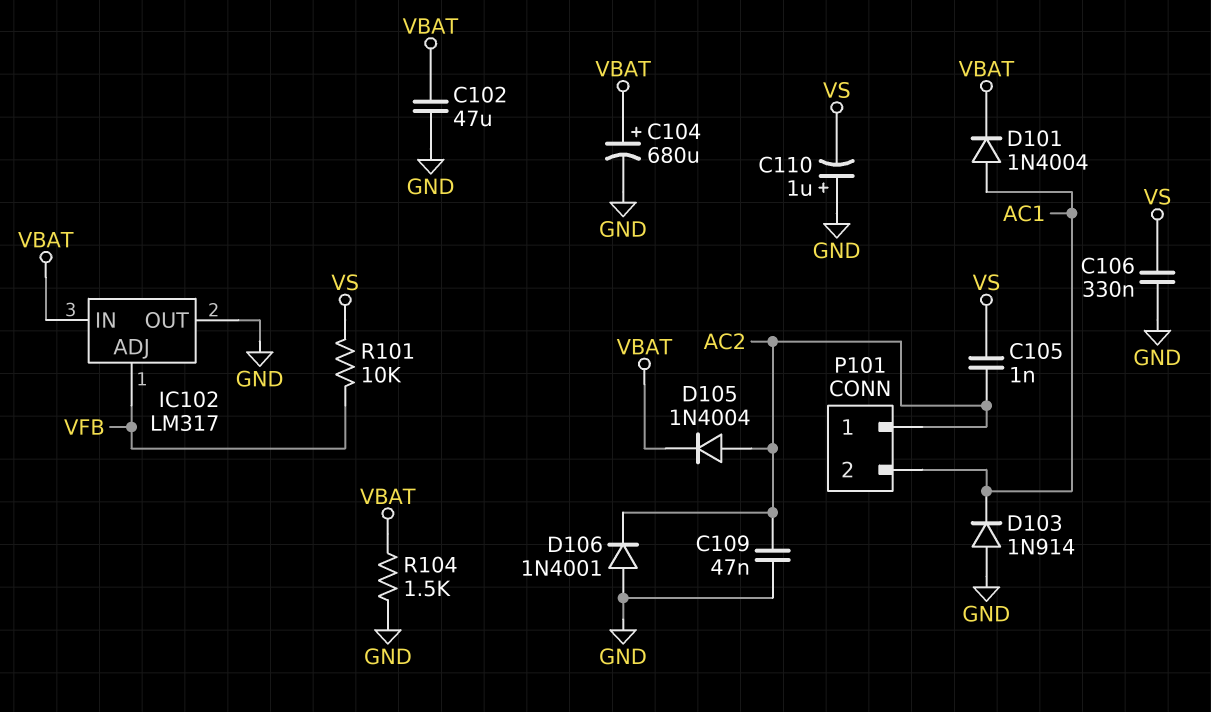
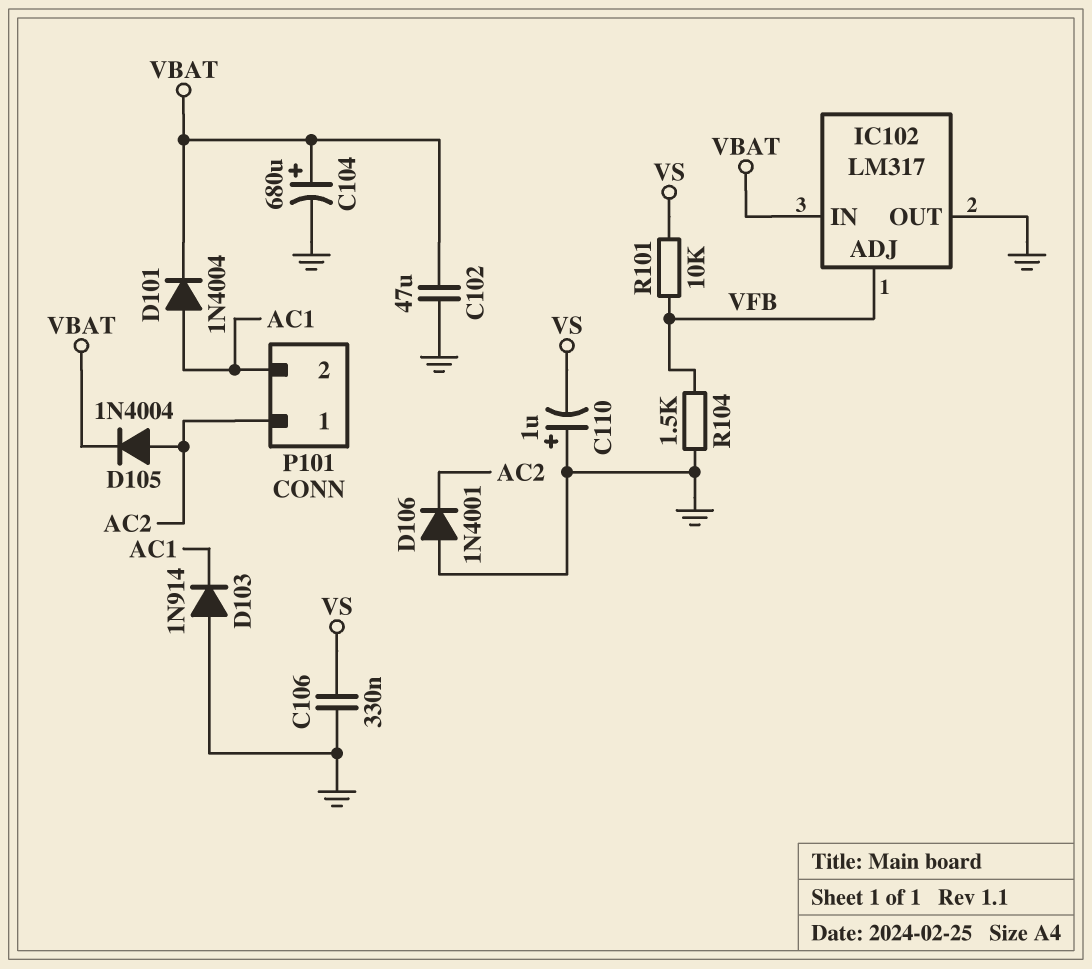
C105: 1nF (AC2, VS) -> none
C109: 47nF (AC2, GND) -> none
R104: 1.5k (GND, VBAT) -> 1.5k (GND, VFB)

